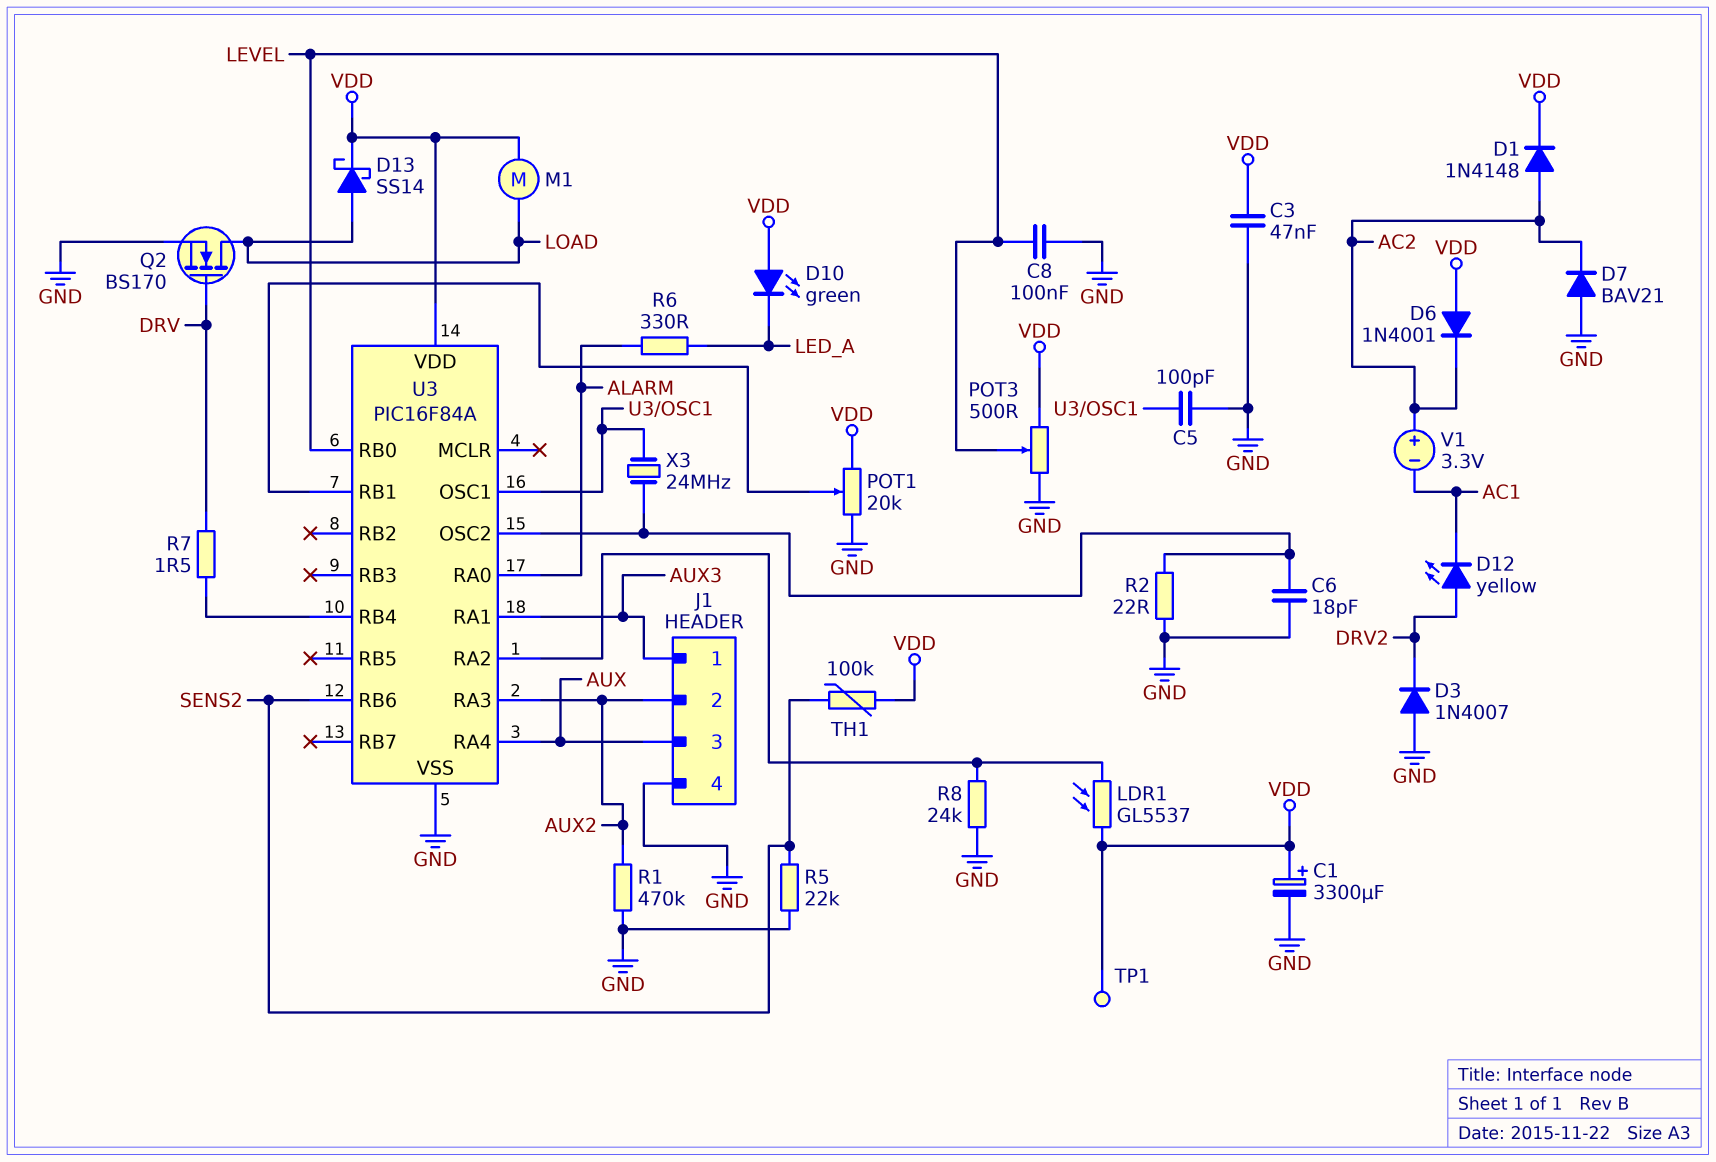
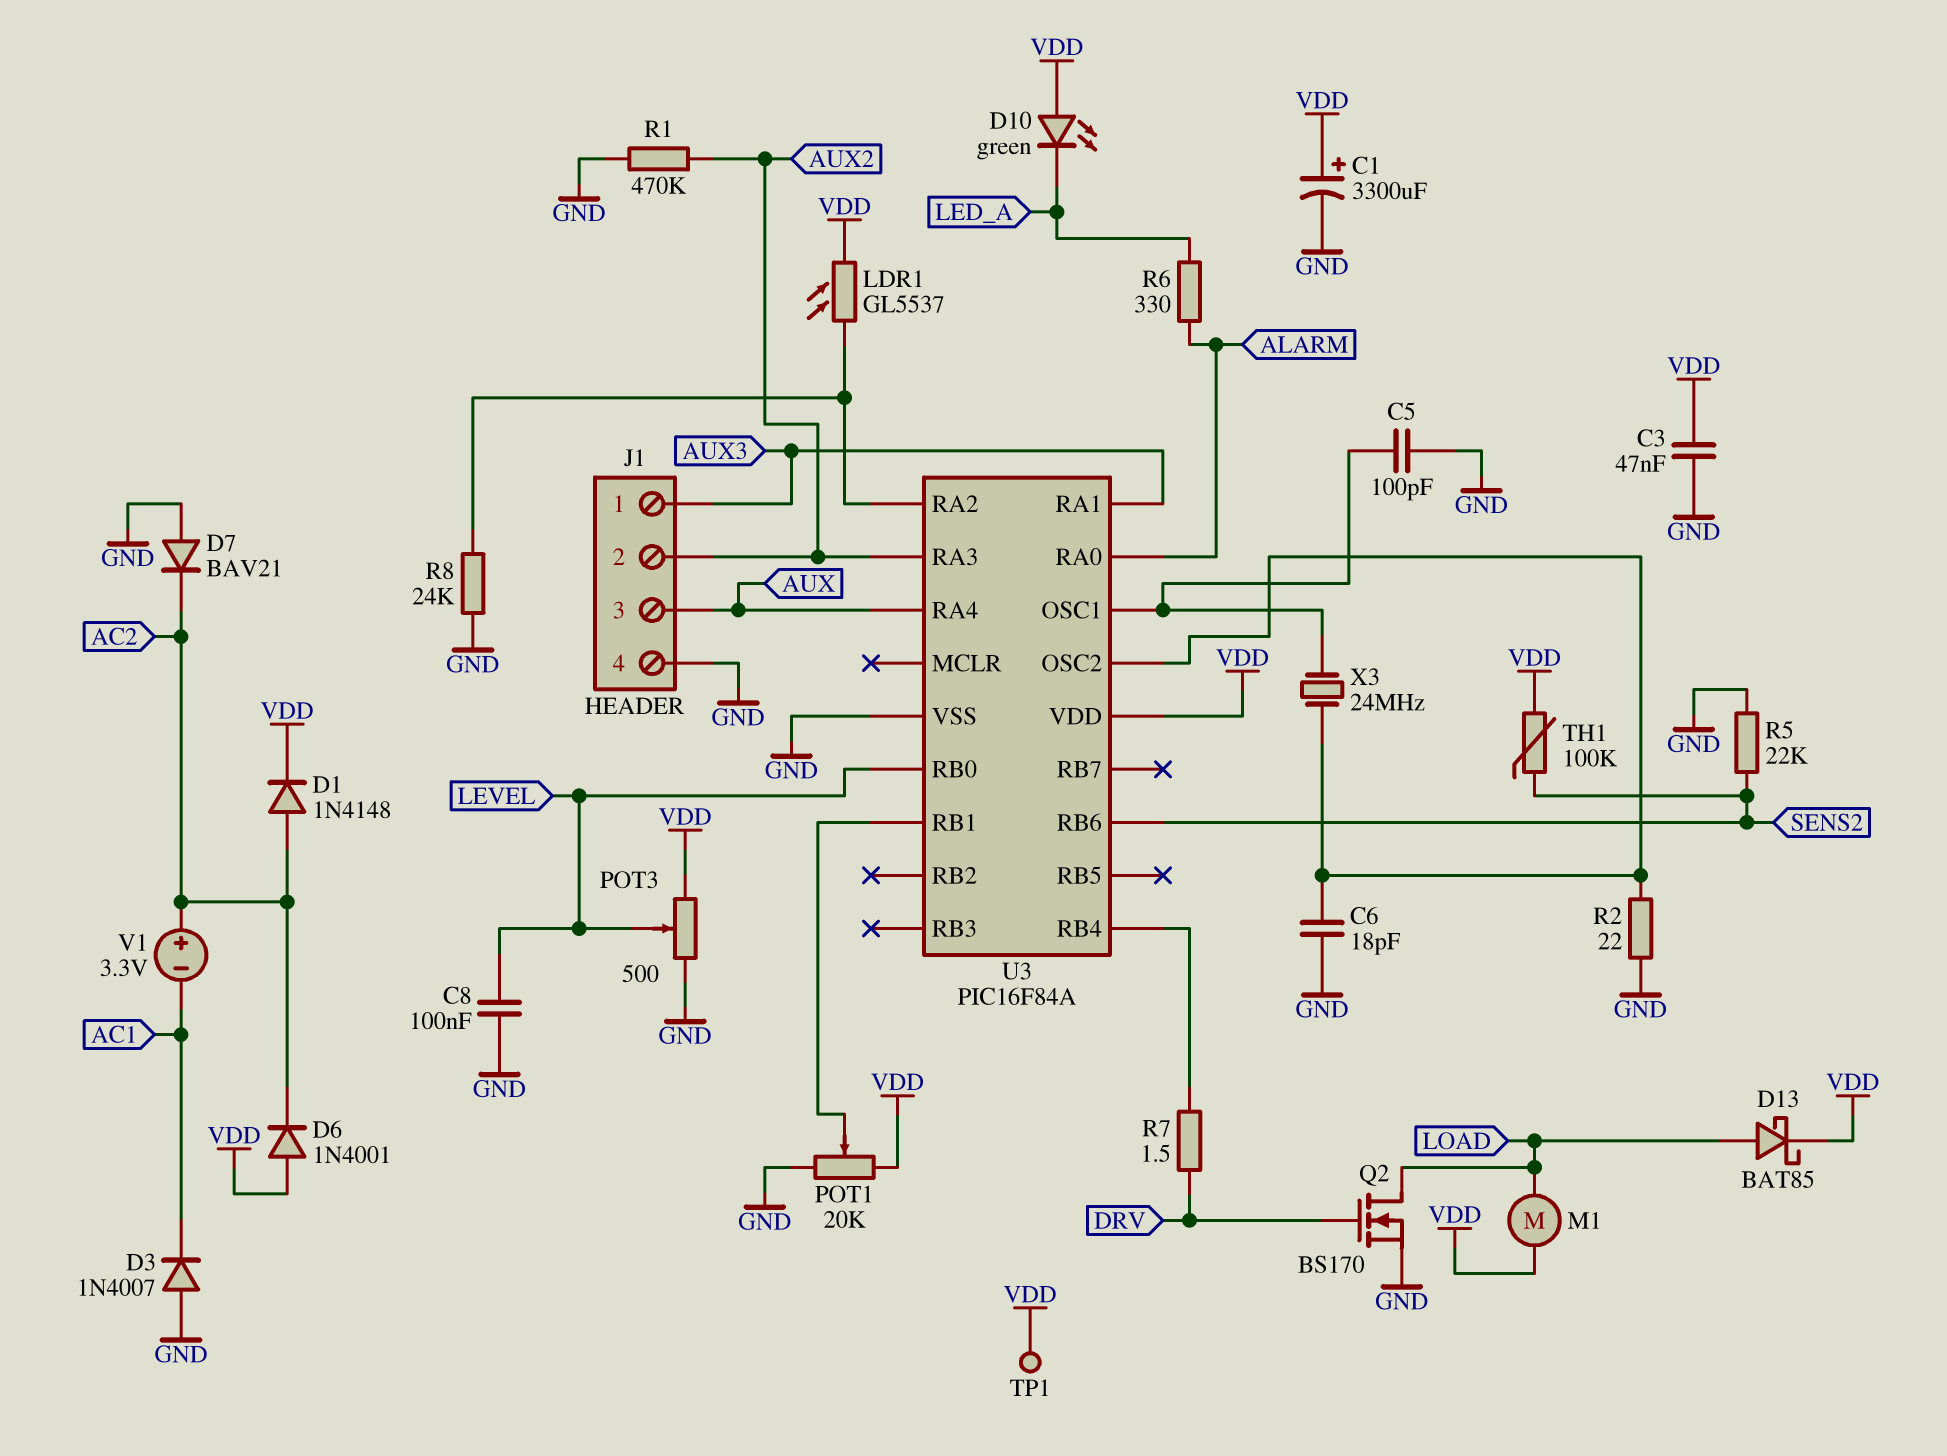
D3: diode 1N4007 (A GND, K DRV2) -> diode 1N4007 (A GND, K AC1)
D12: LED yellow (A DRV2, K AC1) -> none
D13: schottky SS14 (A LOAD, K VDD) -> schottky BAT85 (A LOAD, K VDD)

